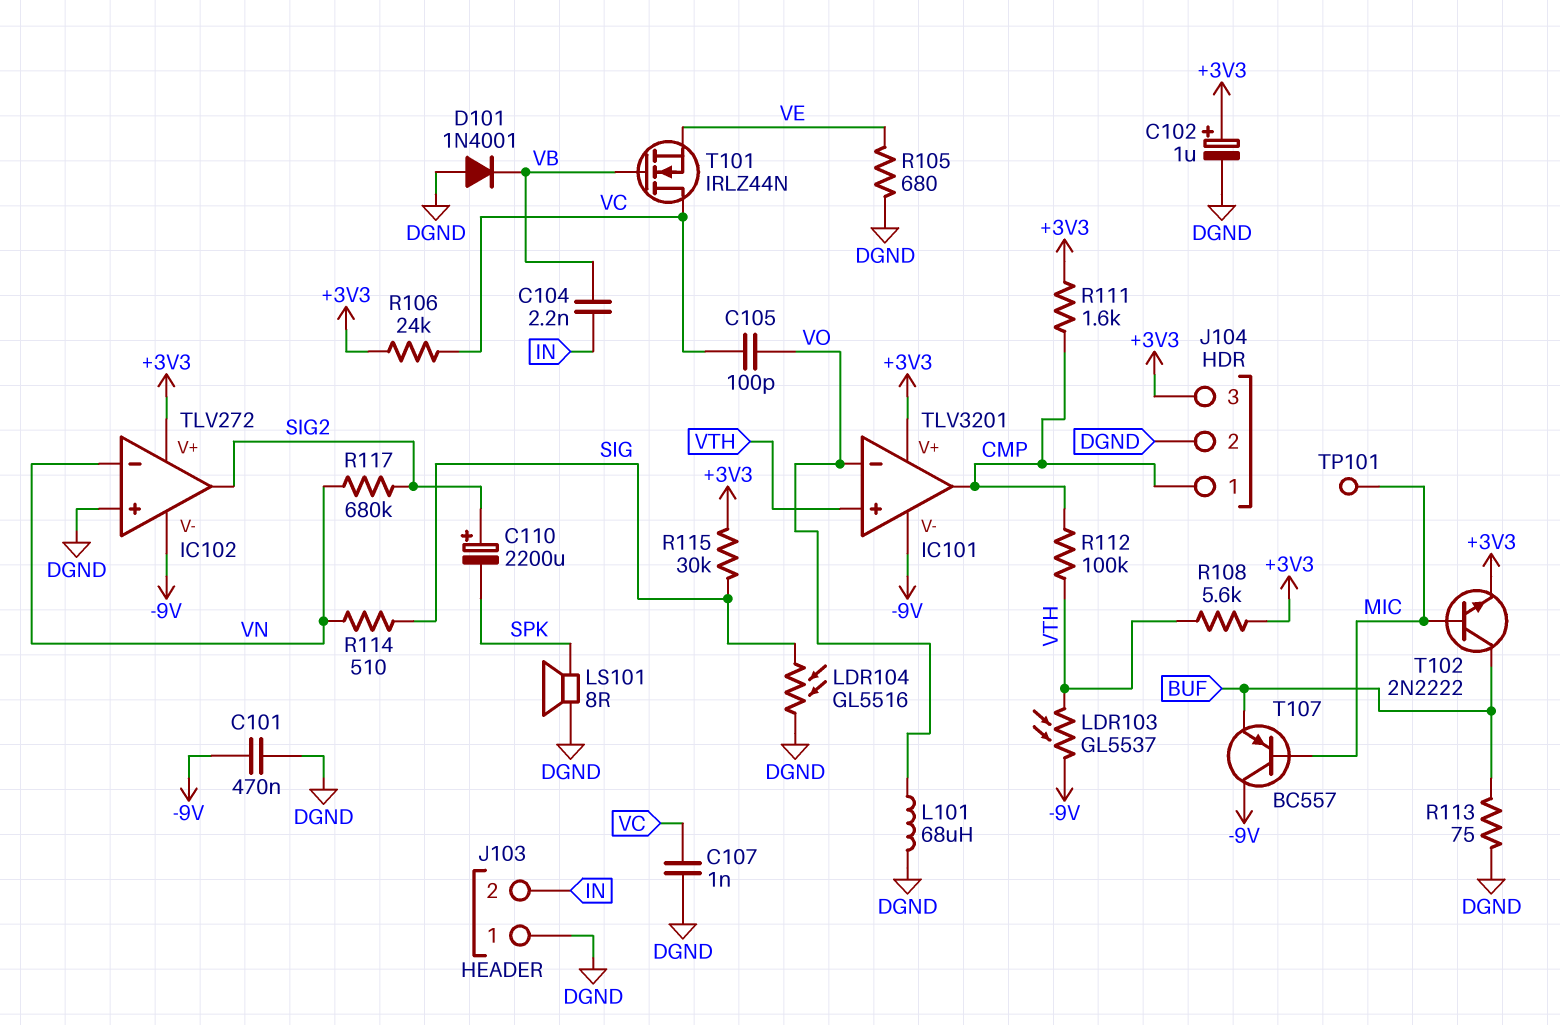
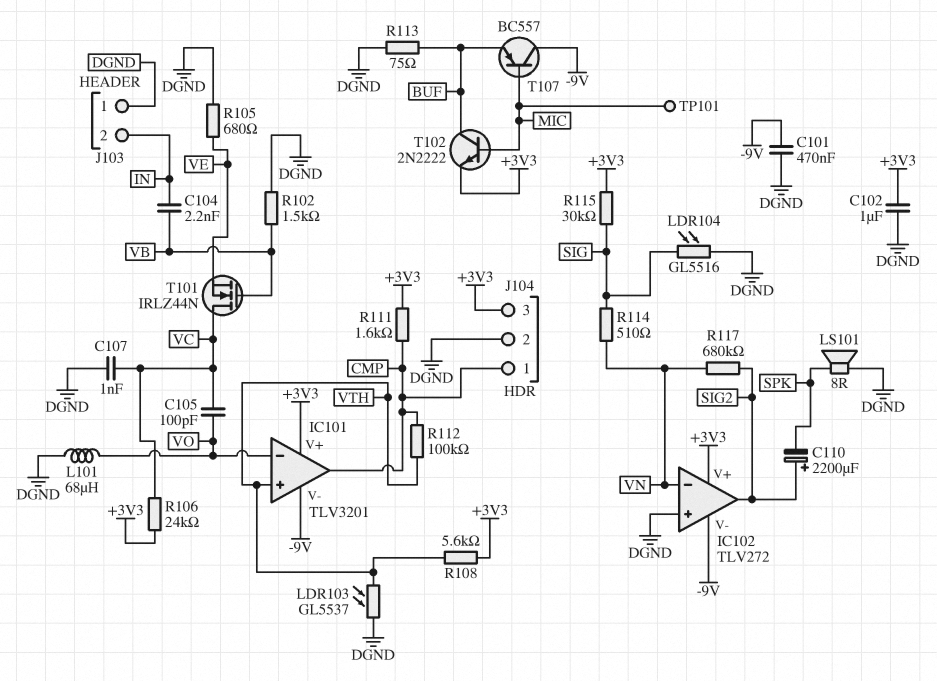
C102: 1uF (plus +3V3, minus DGND) -> 1uF (+3V3, DGND)
D101: diode 1N4001 (A DGND, K VB) -> none
LDR103: GL5537 (-9V, VTH) -> GL5537 (DGND, VTH)
R102: none -> 1.5k (DGND, VB)

